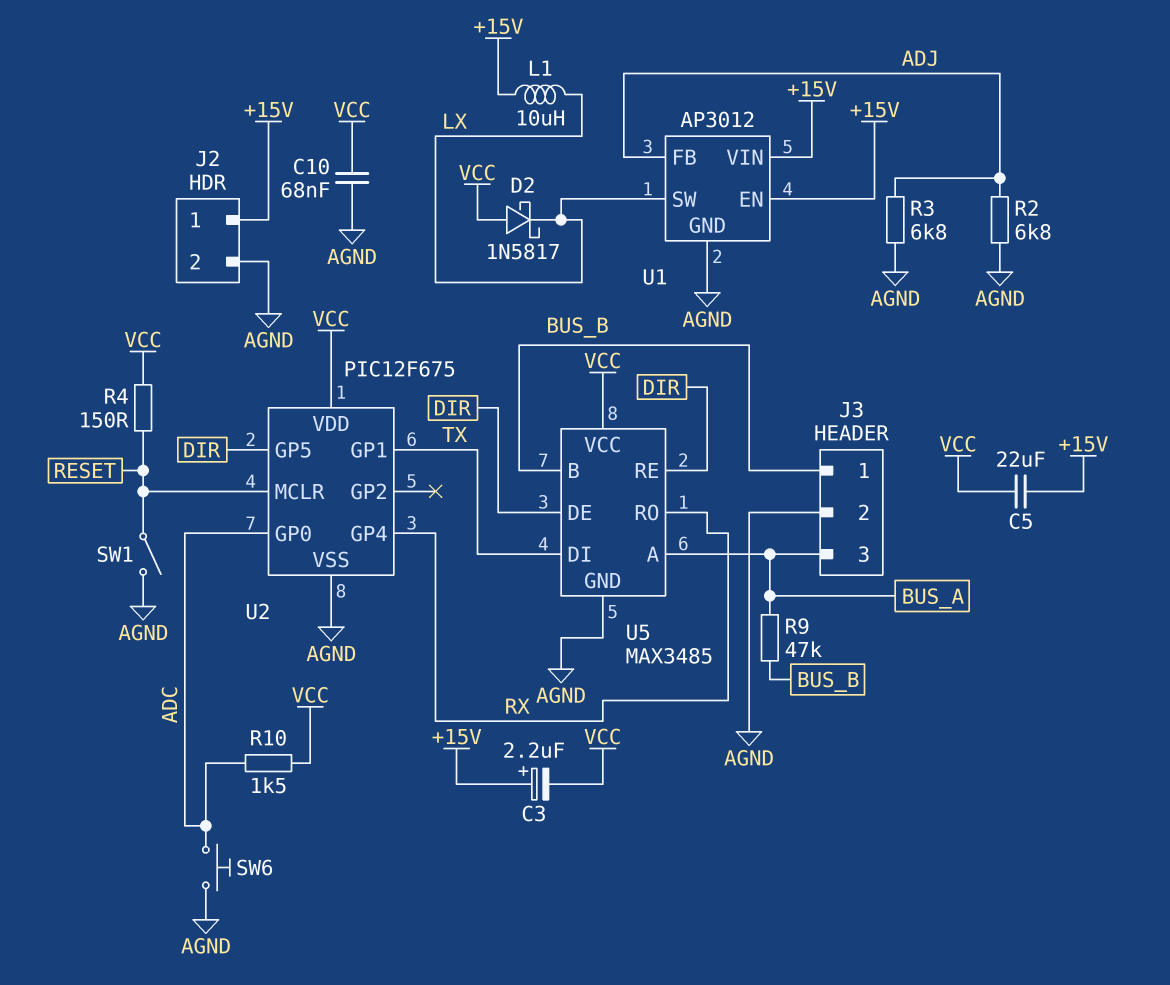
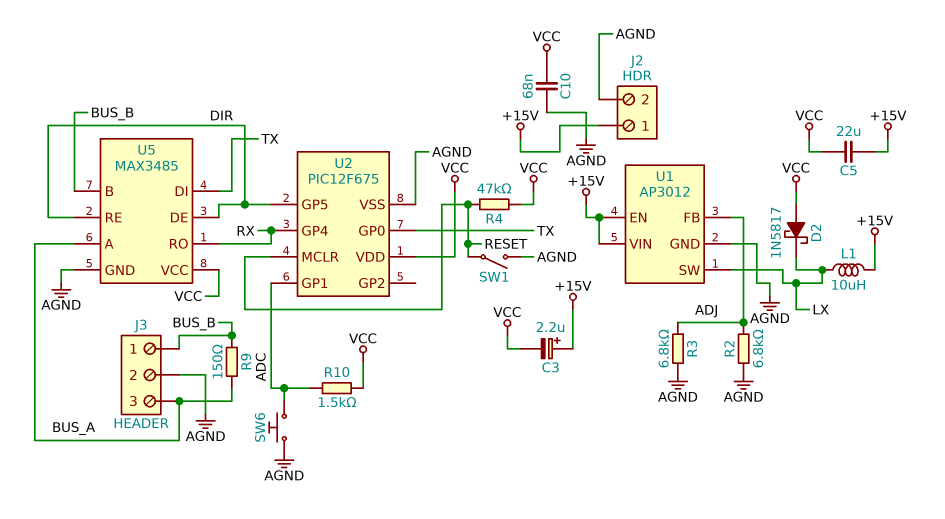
R4: 150 (RESET, VCC) -> 47k (RESET, VCC)
R9: 47k (BUS_A, BUS_B) -> 150 (BUS_A, BUS_B)
U2 pin GP0: ADC -> TX
U2 pin GP1: TX -> ADC

